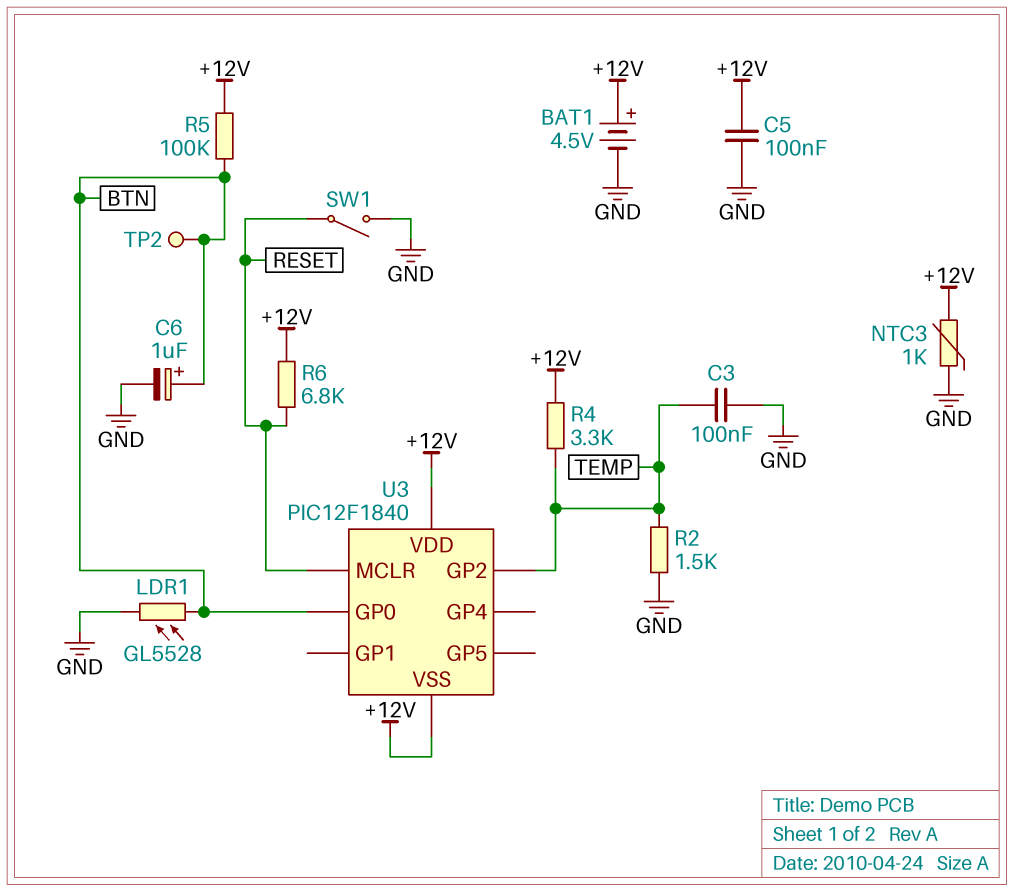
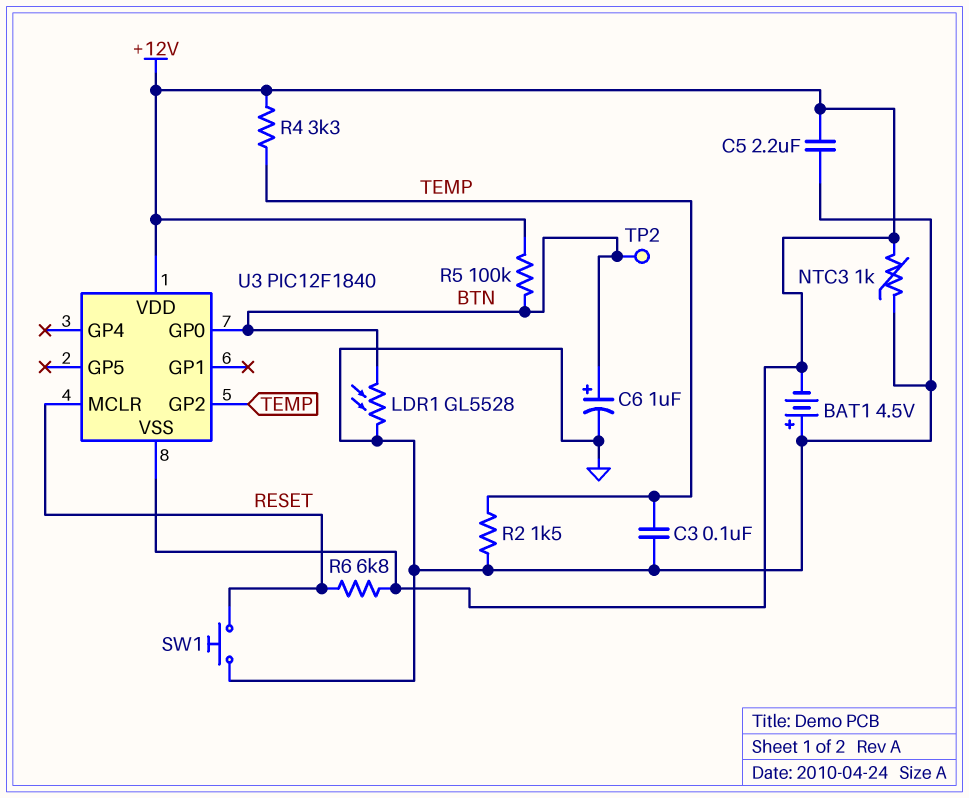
BAT1: 4.5V (plus +12V, minus GND) -> 4.5V (plus GND, minus +12V)
C5: 100nF (+12V, GND) -> 2.2uF (+12V, GND)
SW1: switch (GND, RESET) -> button (GND, RESET)

